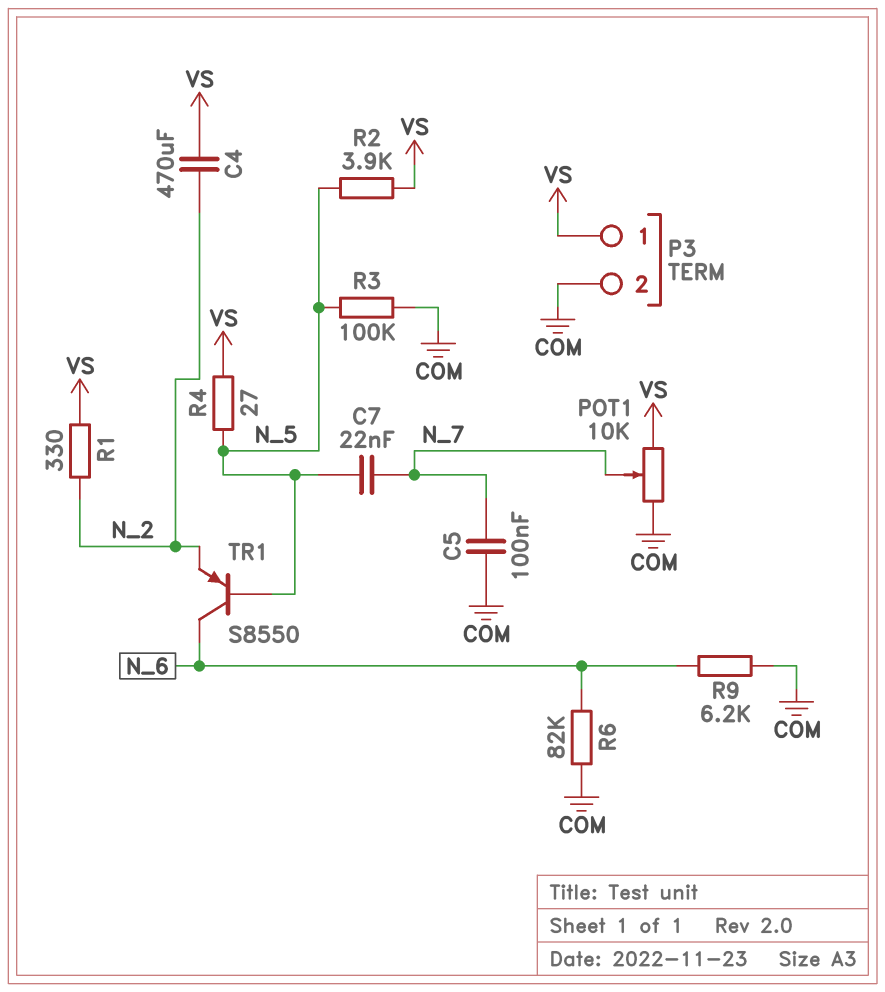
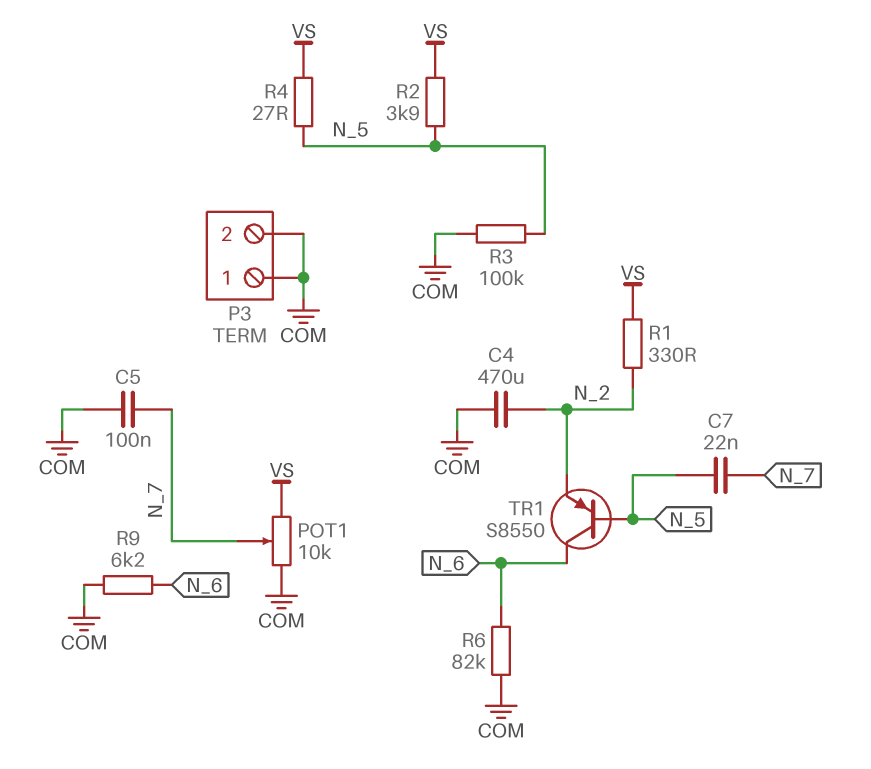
C4: 470uF (N_2, VS) -> 470uF (COM, N_2)
P3 pin 1: VS -> COM

